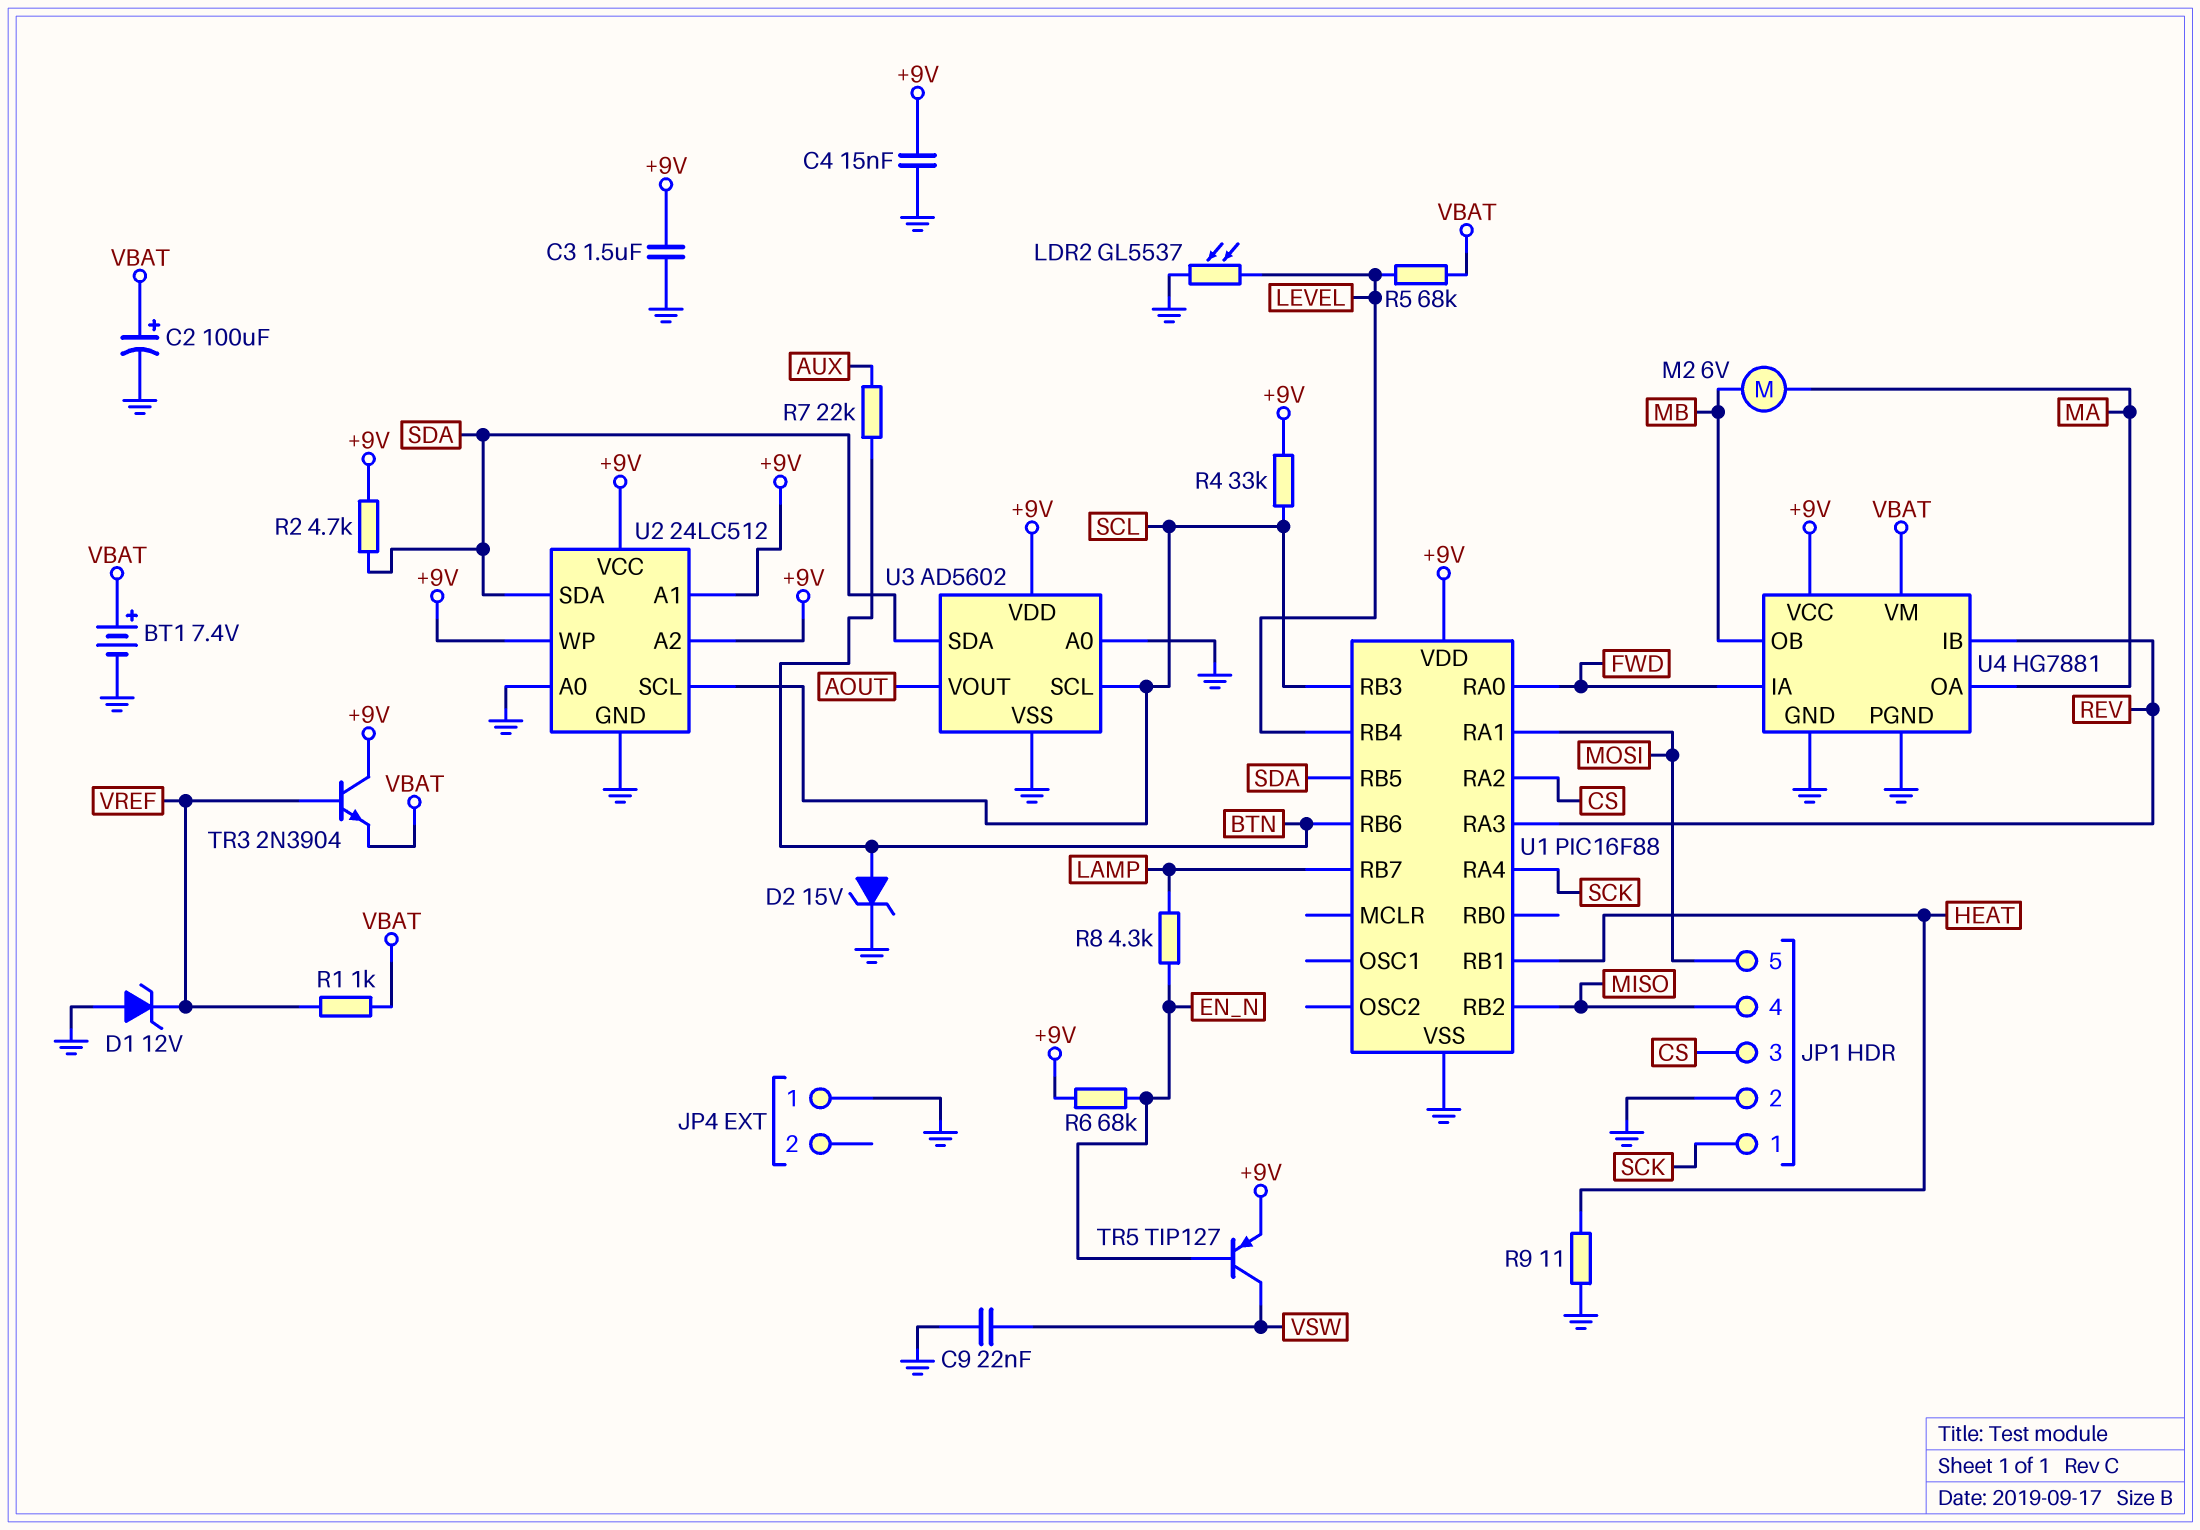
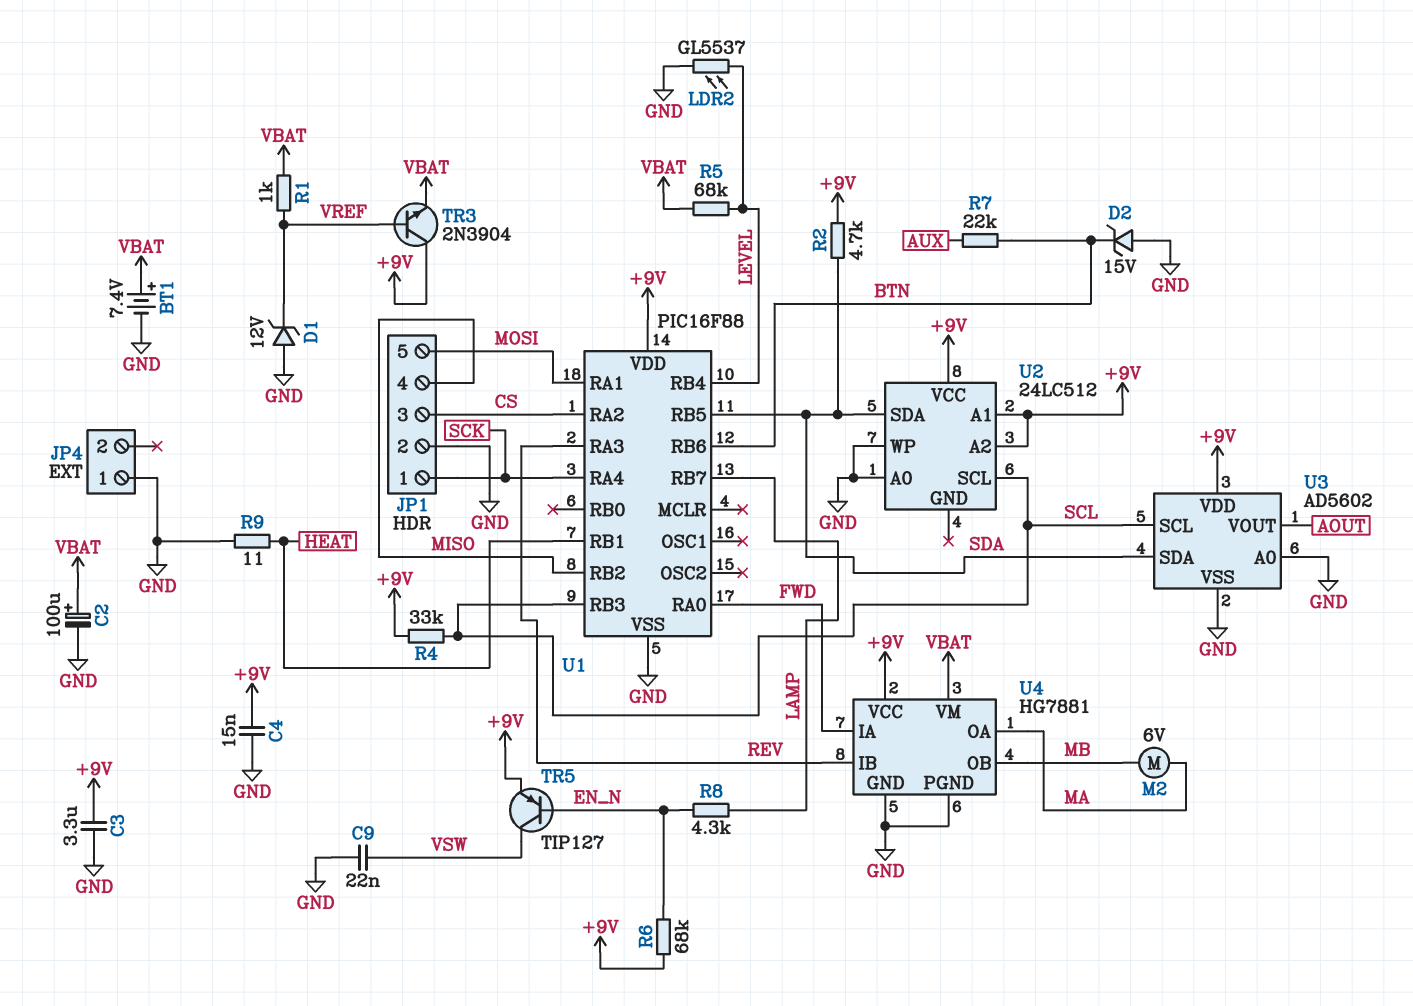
C3: 1.5uF (+9V, GND) -> 3.3uF (+9V, GND)
D2: zener 15V (A BTN, K GND) -> zener 15V (A GND, K BTN)
U2 pin GND: GND -> none
U2 pin WP: +9V -> GND

